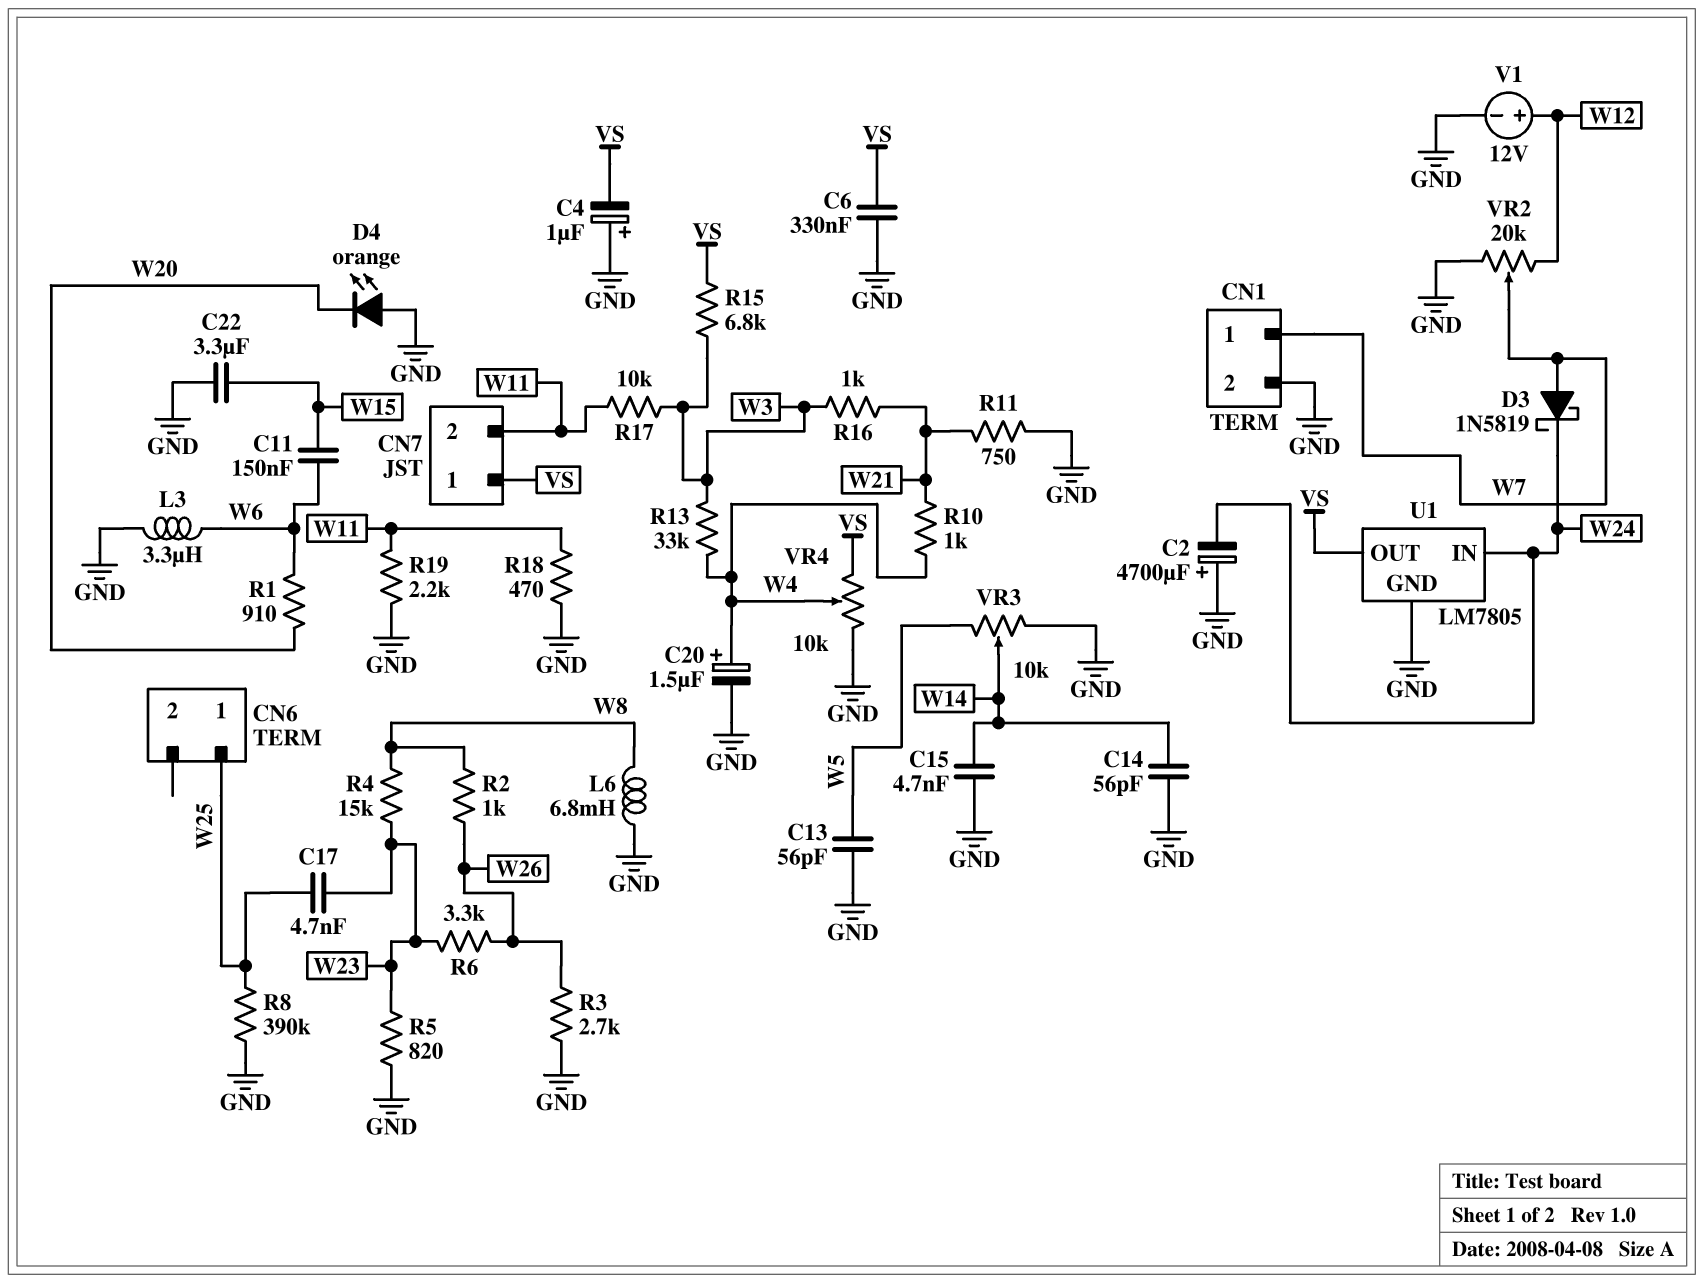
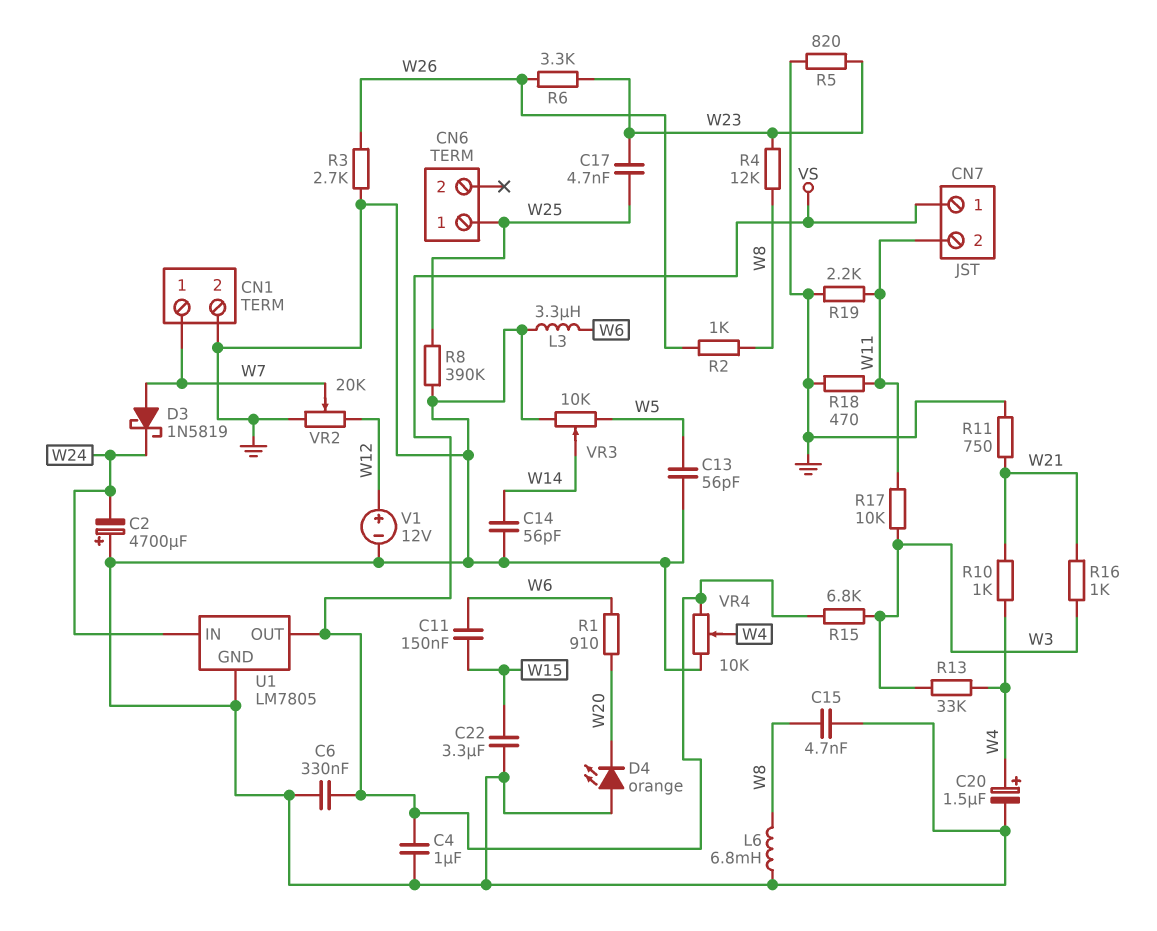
C4: 1uF (plus GND, minus VS) -> 1uF (GND, VS)
C15: 4.7nF (GND, W14) -> 4.7nF (GND, W8)
R4: 15k (W8, W23) -> 12k (W8, W23)

